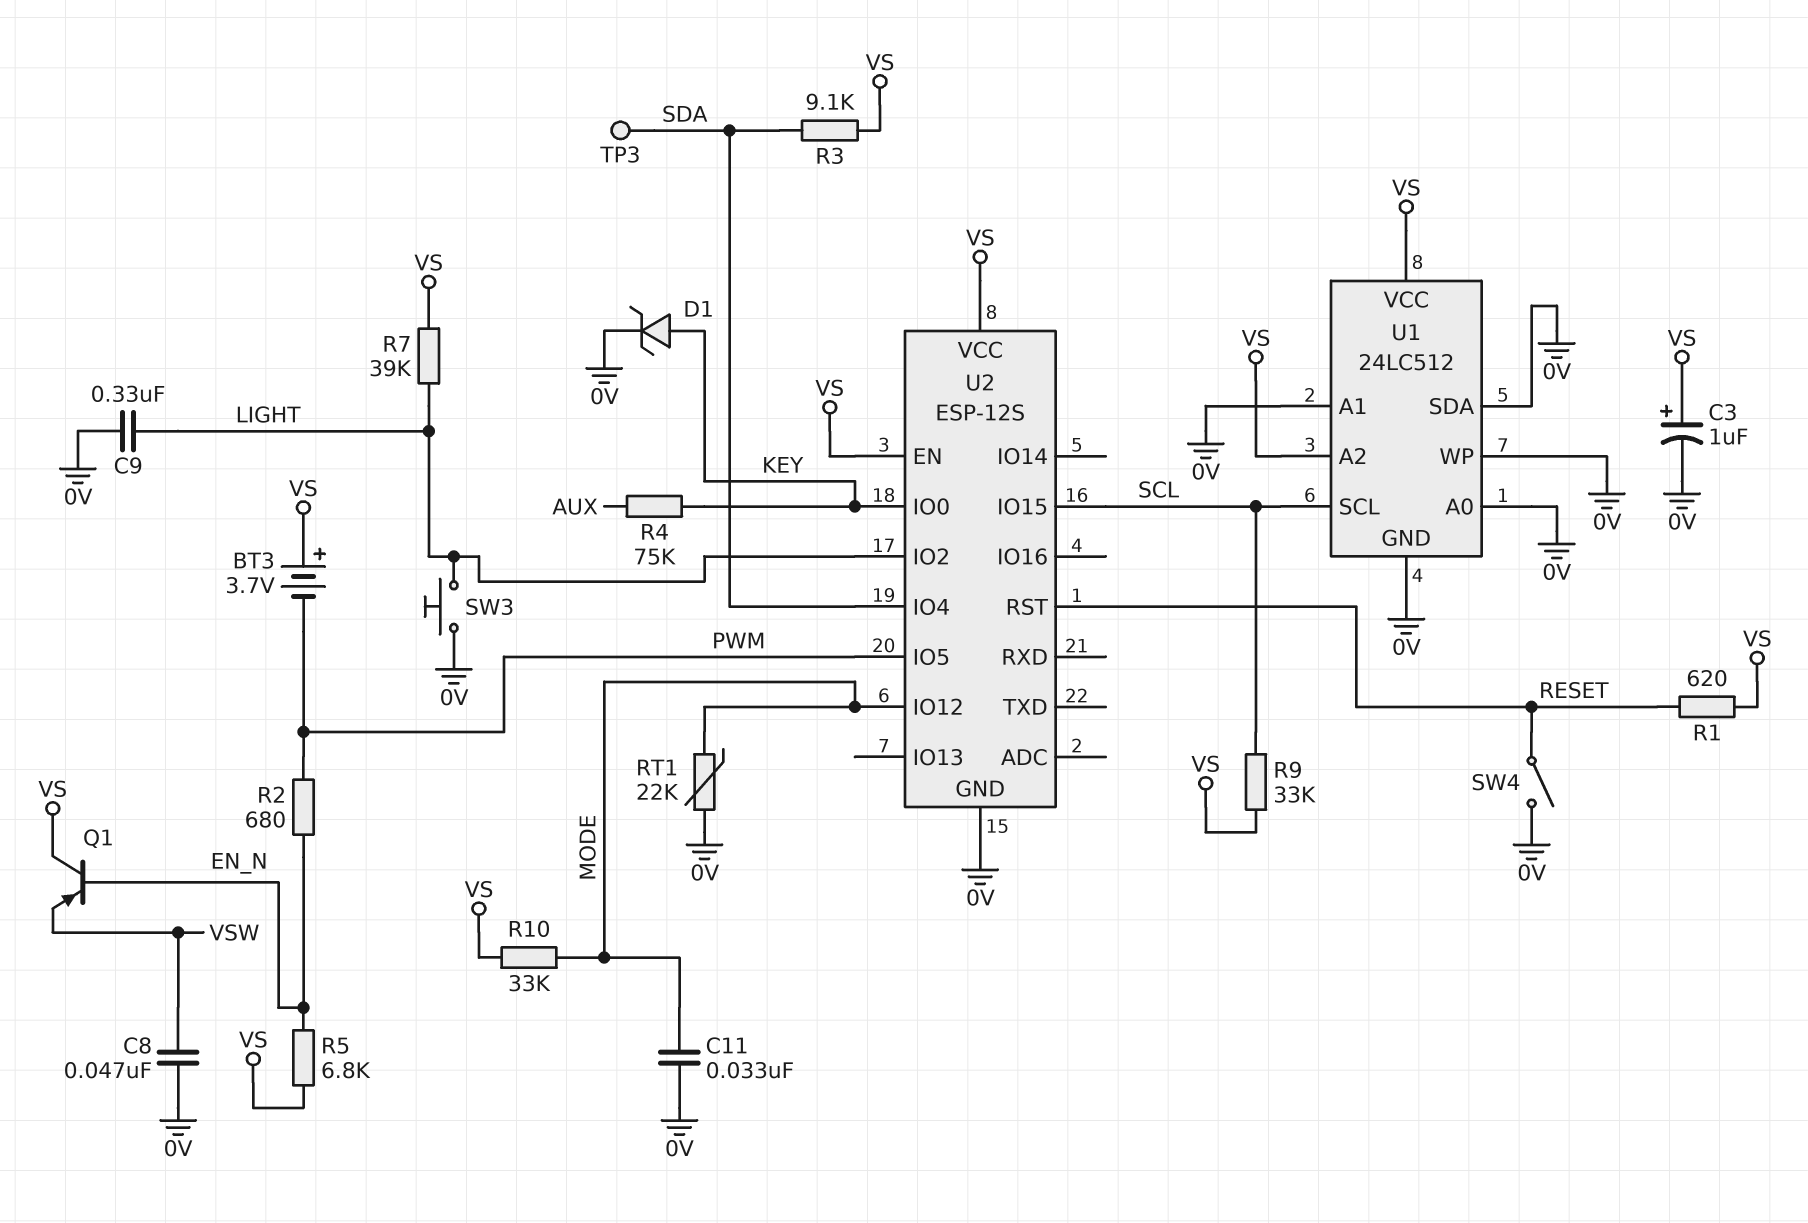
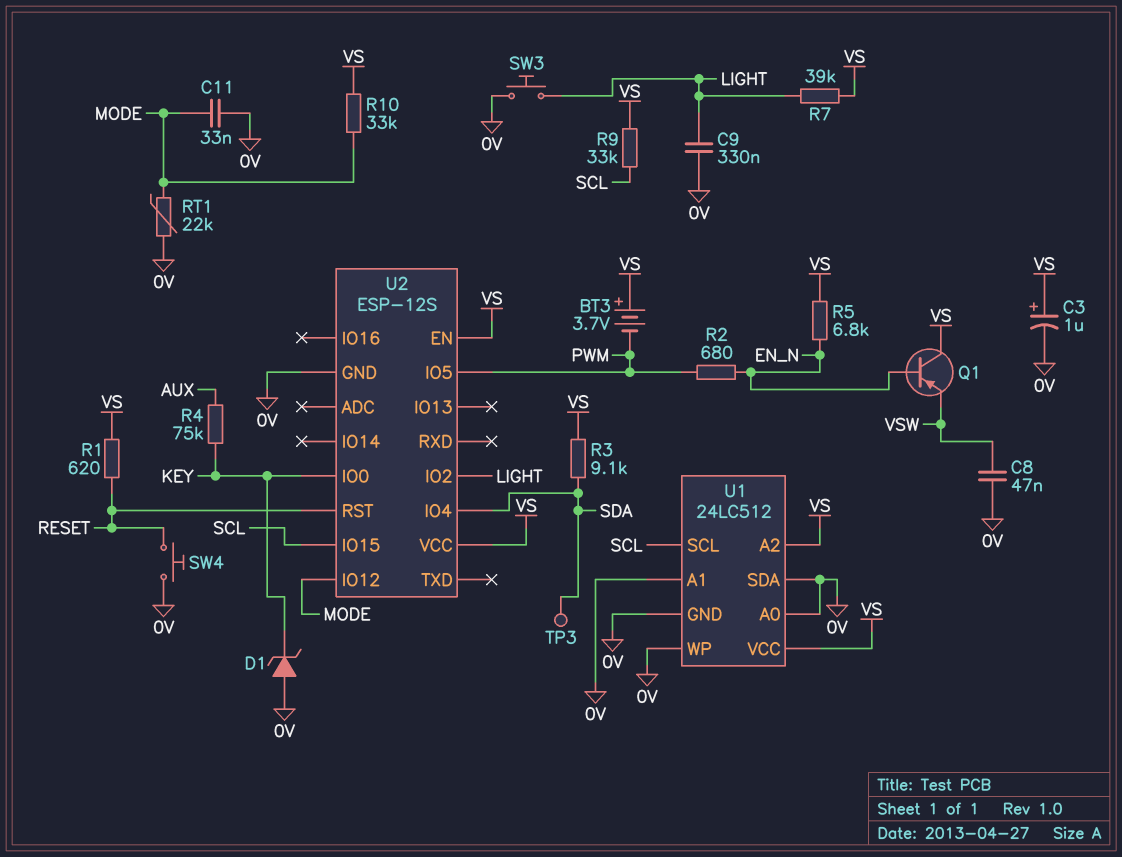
D1: zener (A KEY, K 0V) -> zener (A 0V, K KEY)
SW4: switch (0V, RESET) -> button (0V, RESET)

